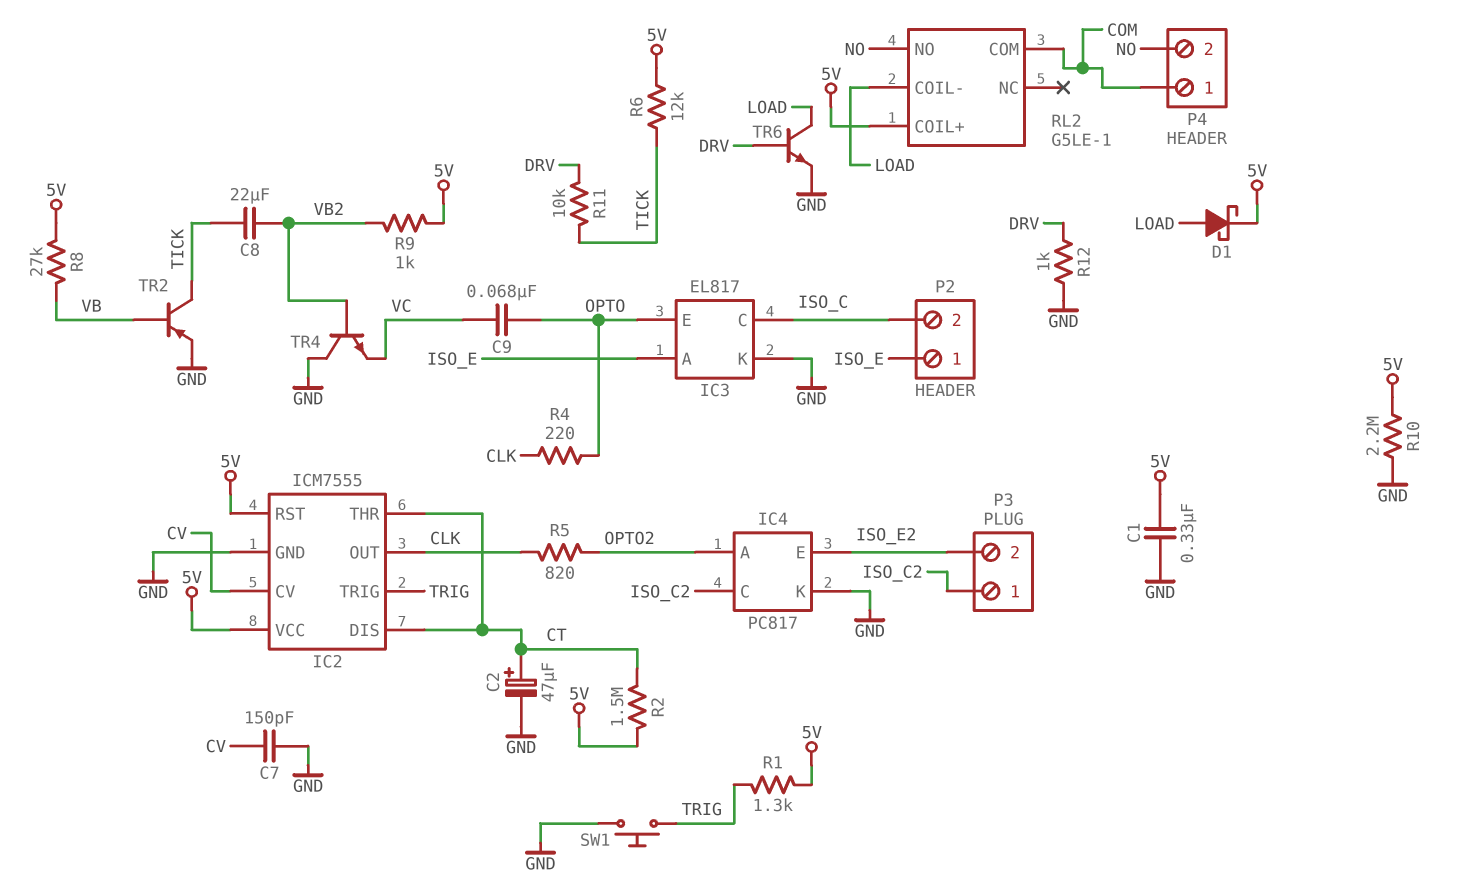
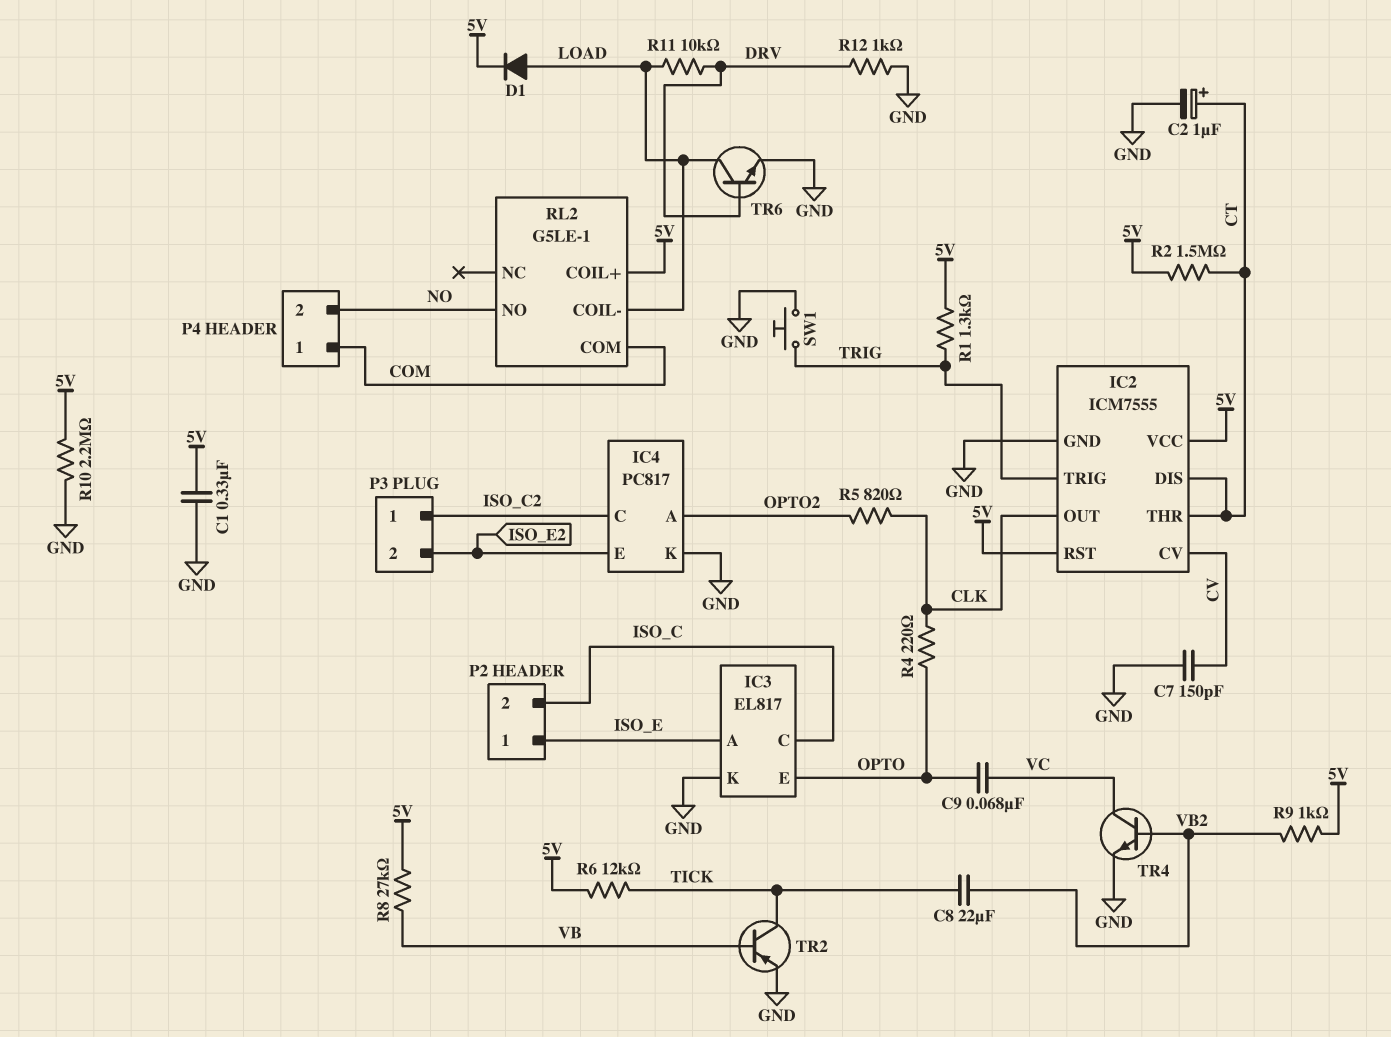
C2: 47uF (plus CT, minus GND) -> 1uF (plus CT, minus GND)
D1: schottky (A LOAD, K 5V) -> diode (A LOAD, K 5V)
R11: 10k (DRV, TICK) -> 10k (DRV, LOAD)
TR4: NPN (B VB2, C GND, E VC) -> NPN (B VB2, C VC, E GND)

